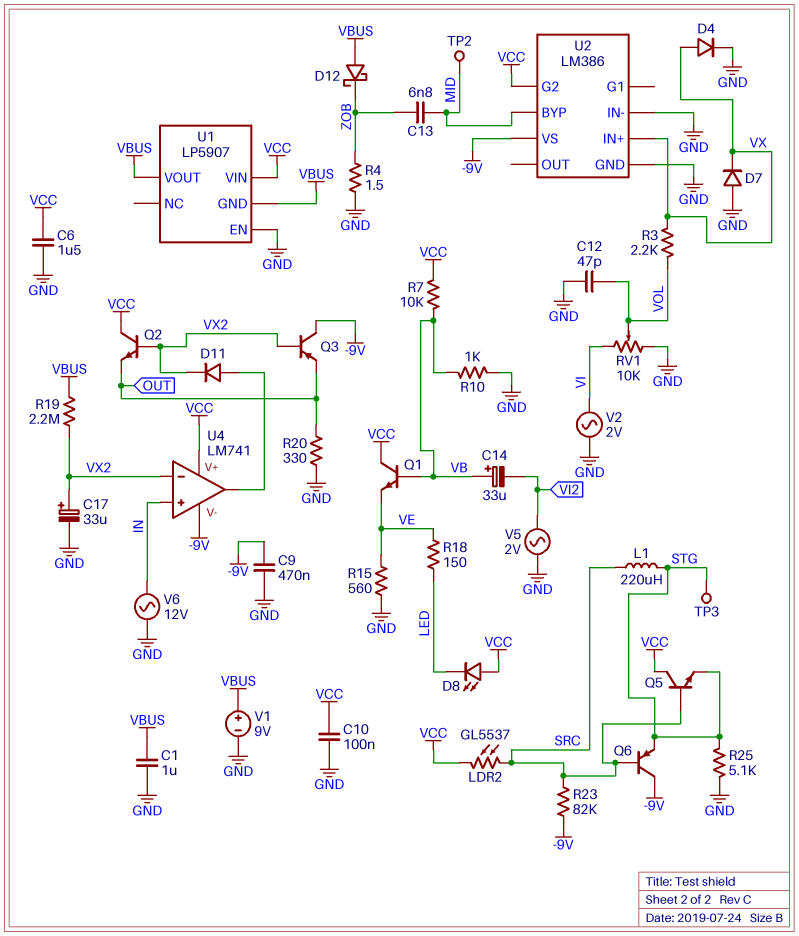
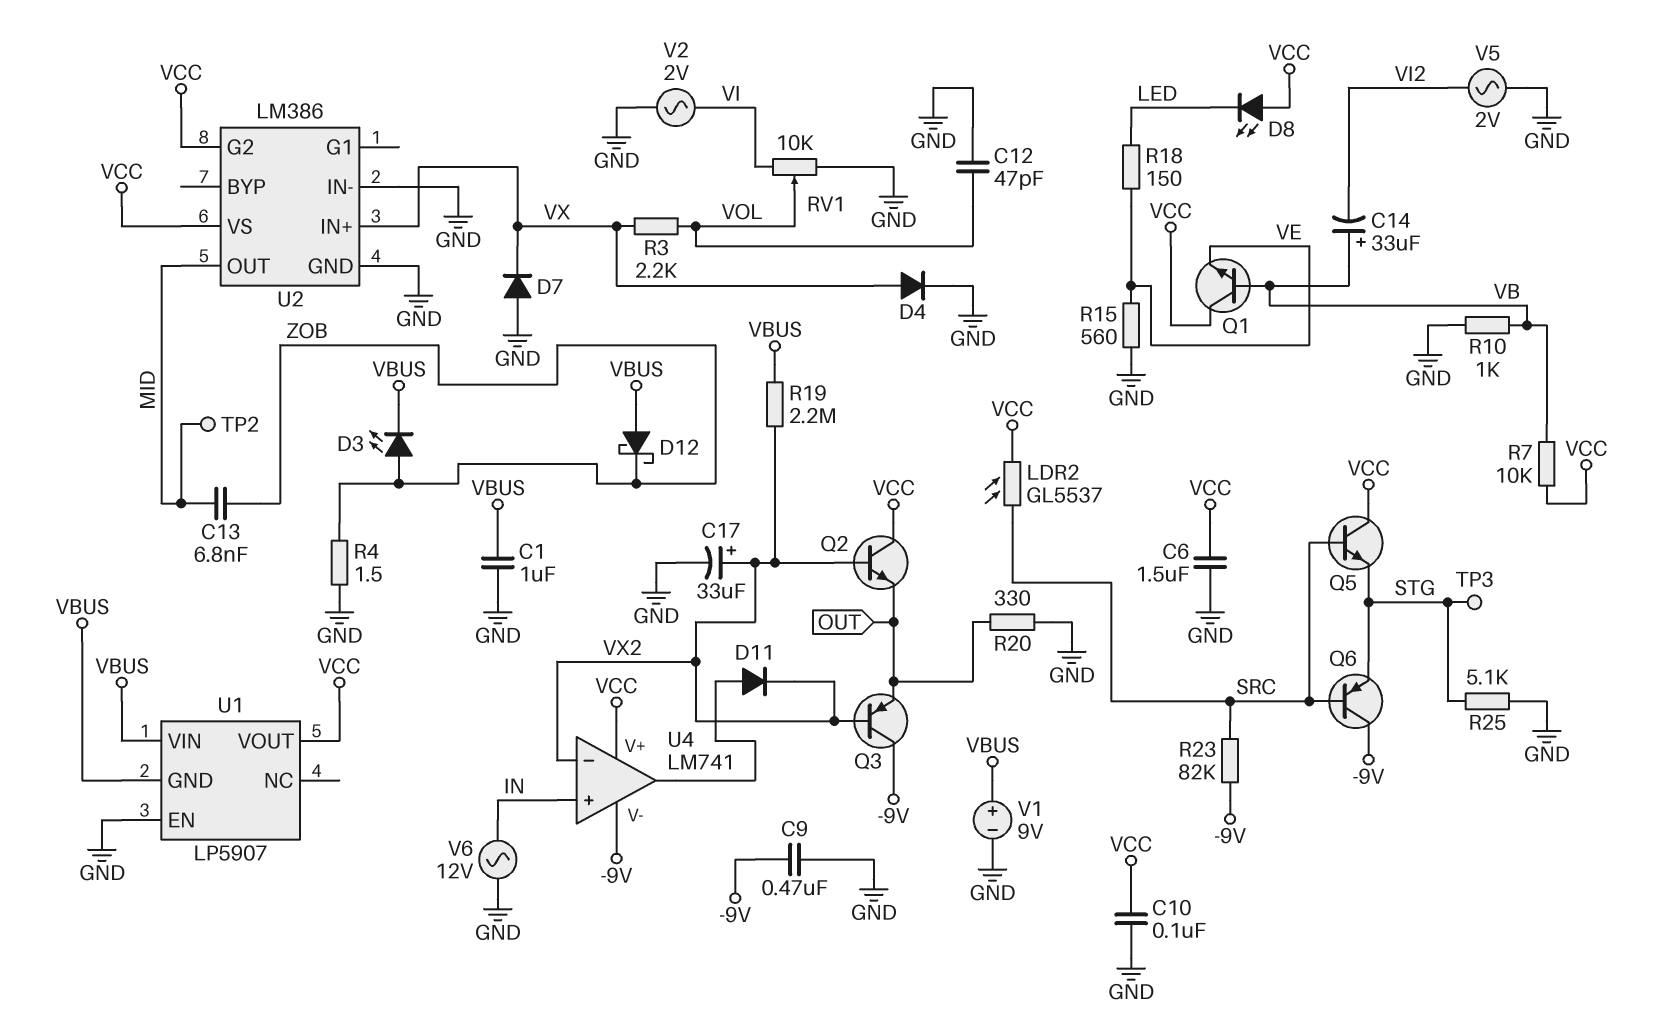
D3: none -> LED (A ZOB, K VBUS)
L1: 220uH (SRC, STG) -> none
U1 pin VIN: VCC -> VBUS
U1 pin VOUT: VBUS -> VCC
U2 pin BYP: MID -> none
U2 pin OUT: none -> MID
U2 pin VS: -9V -> VCC

